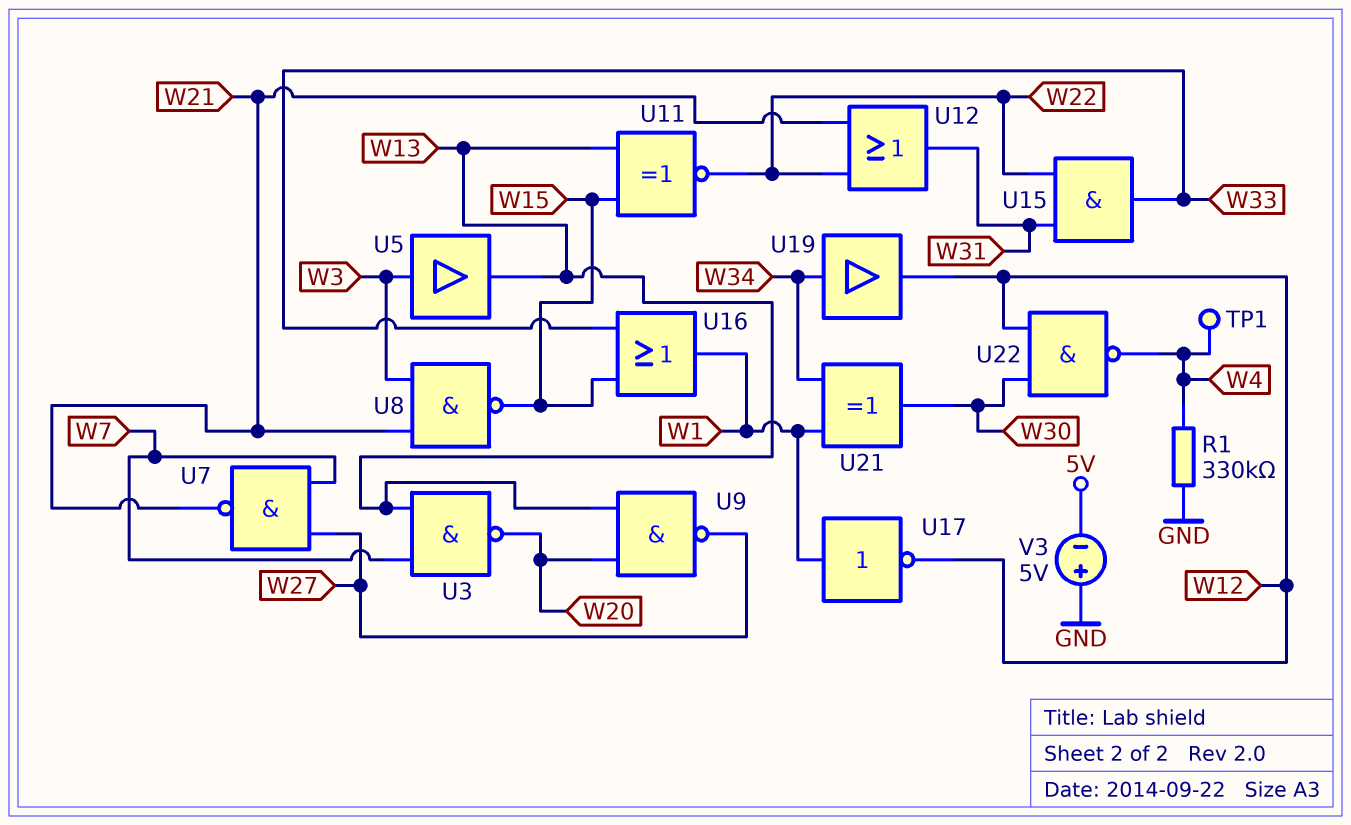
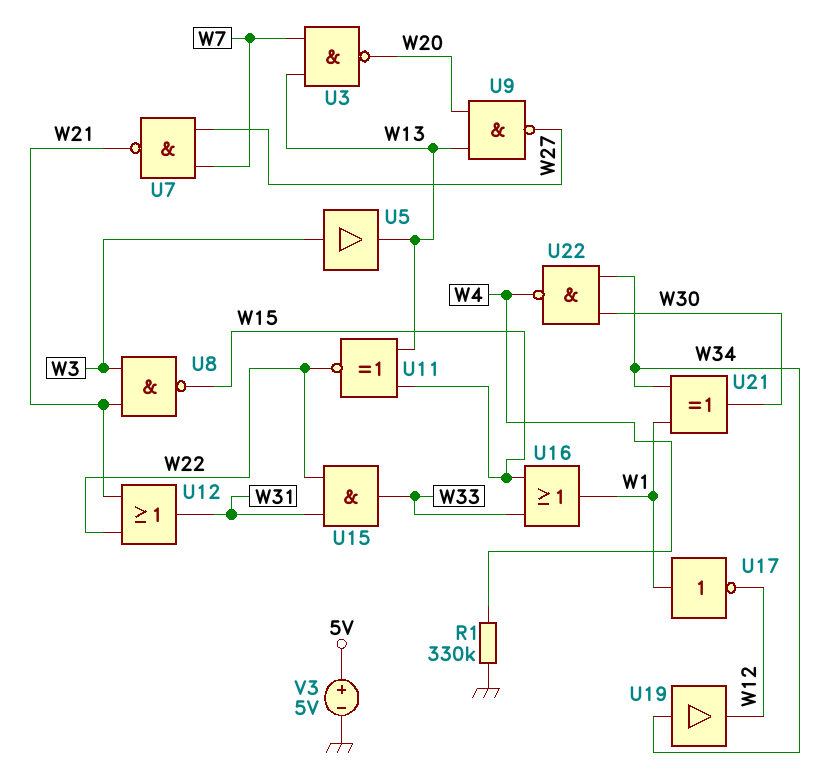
TP1: test point (W4) -> none
U22: NAND (in W12, in W30, out W4) -> NAND (in W30, in W34, out W4)
V3: 5V (plus GND, minus 5V) -> 5V (plus 5V, minus GND)

